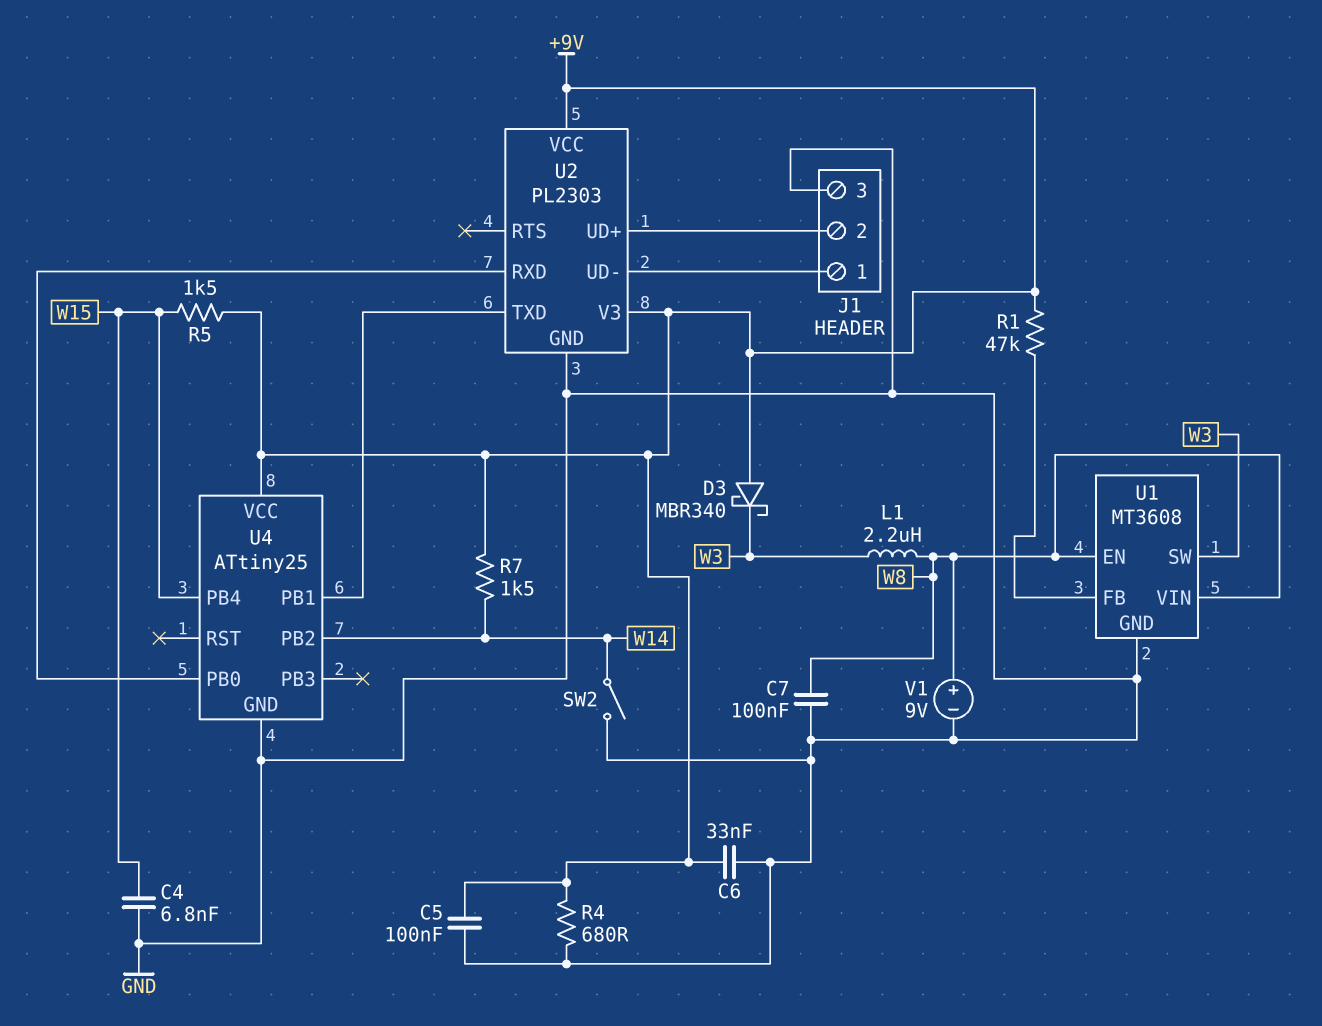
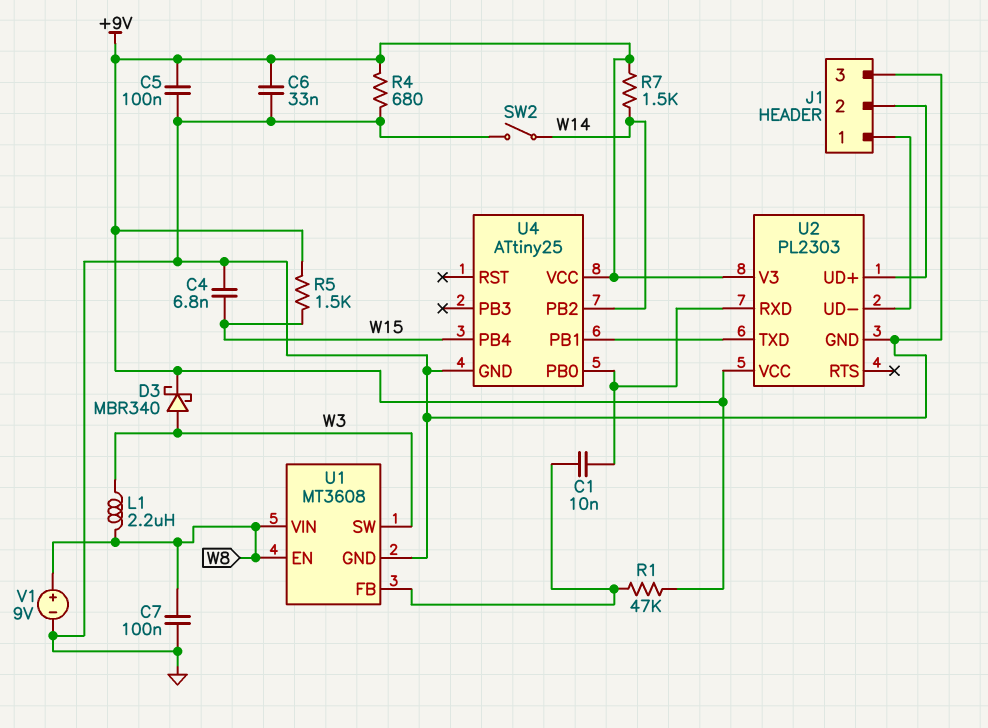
C1: none -> 10nF (U1/FB, U2/RXD)
D3: schottky MBR340 (A +9V, K W3) -> schottky MBR340 (A W3, K +9V)

